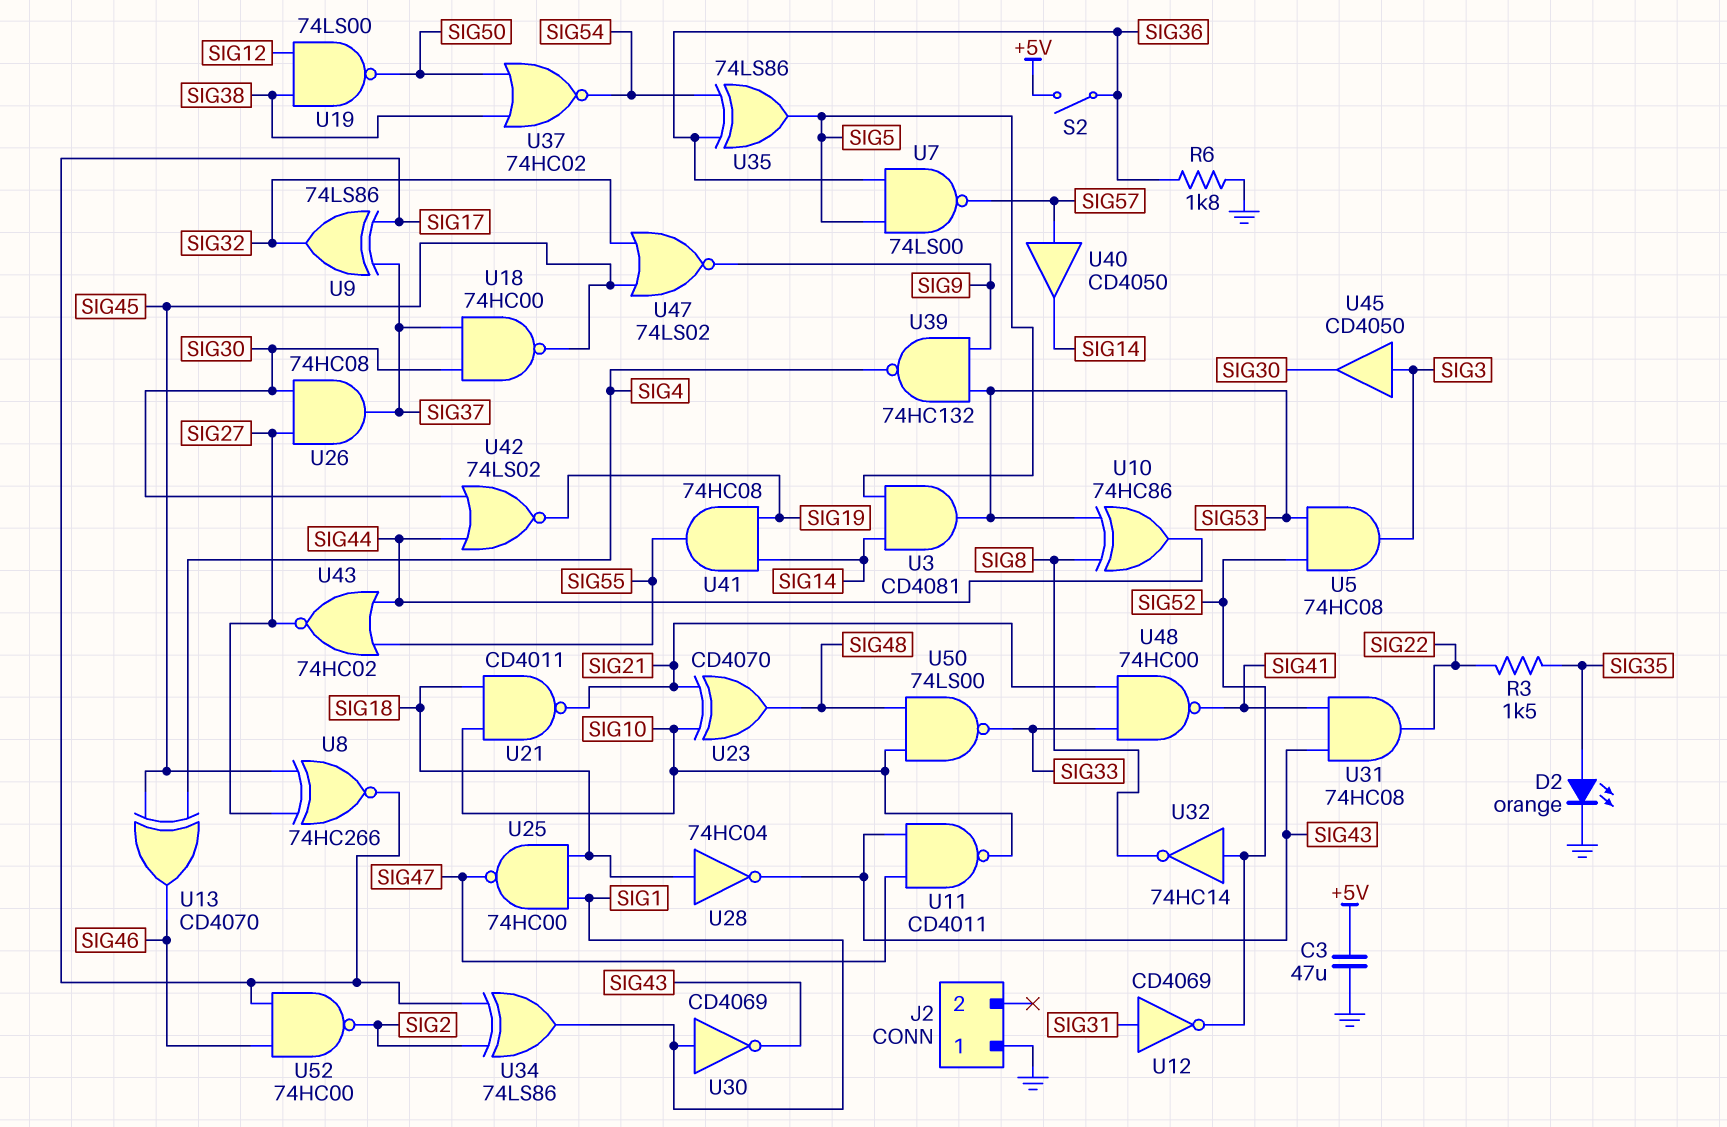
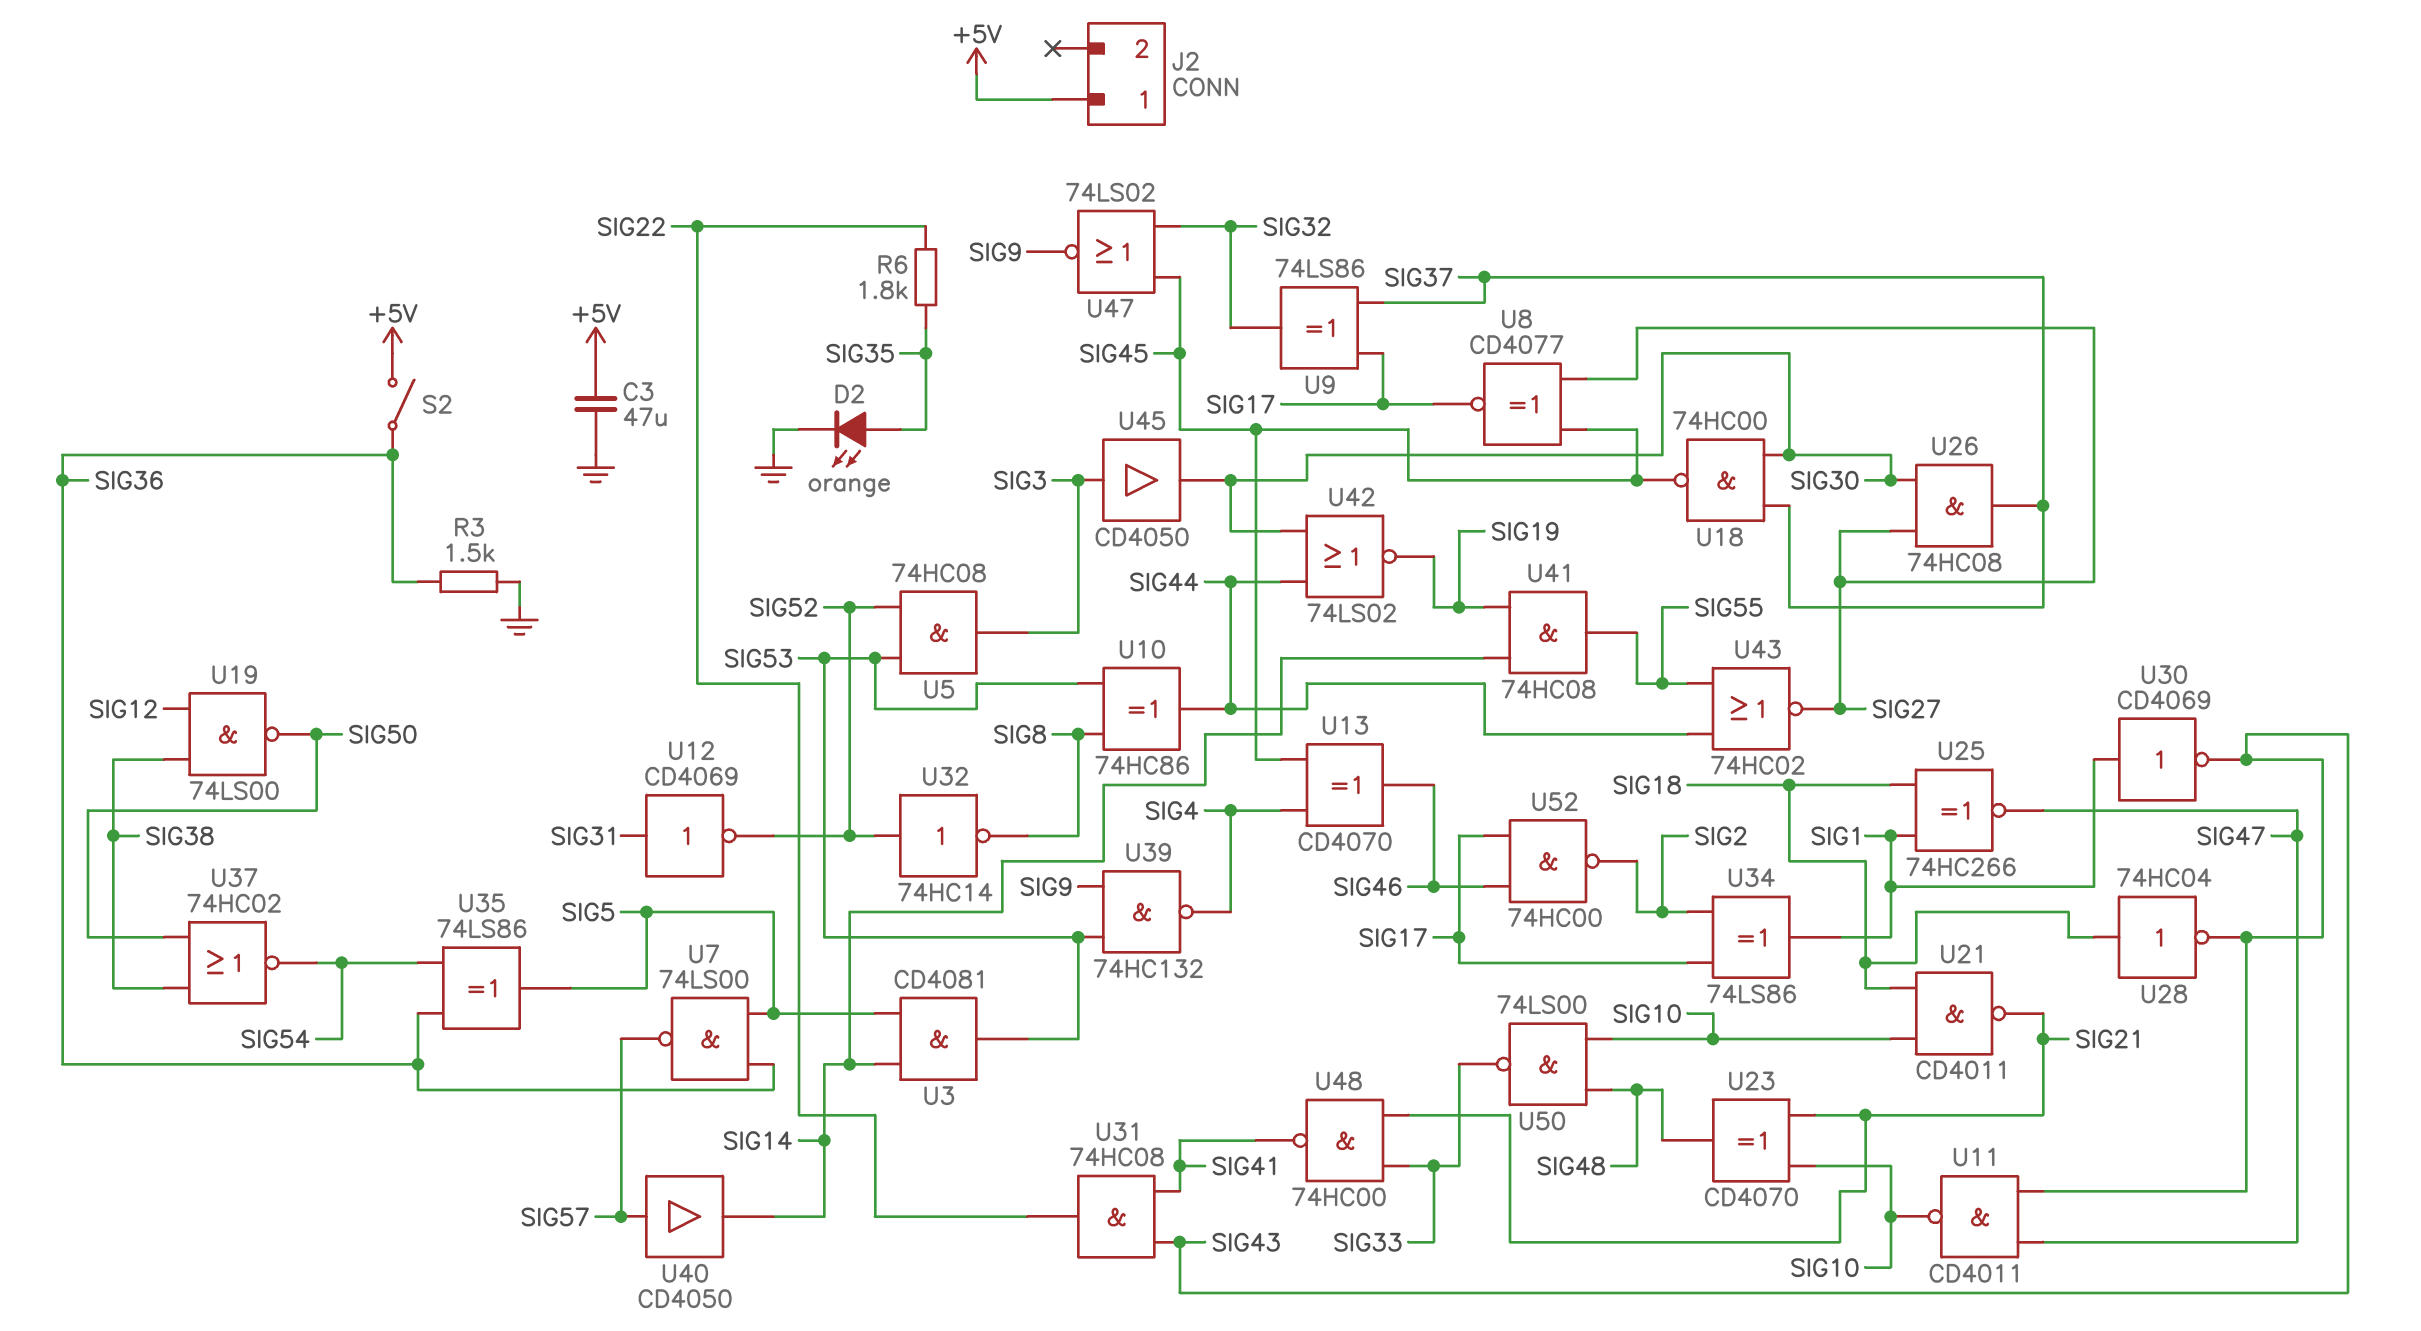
J2 pin 1: GND -> +5V
R3: 1.5k (SIG22, SIG35) -> 1.5k (GND, SIG36)
R6: 1.8k (GND, SIG36) -> 1.8k (SIG22, SIG35)
U8: XNOR 74HC266 (in SIG27, in SIG45, out SIG17) -> XNOR CD4077 (in SIG27, in SIG45, out SIG17)
U25: NAND 74HC00 (in SIG1, in SIG18, out SIG47) -> XNOR 74HC266 (in SIG1, in SIG18, out SIG47)

